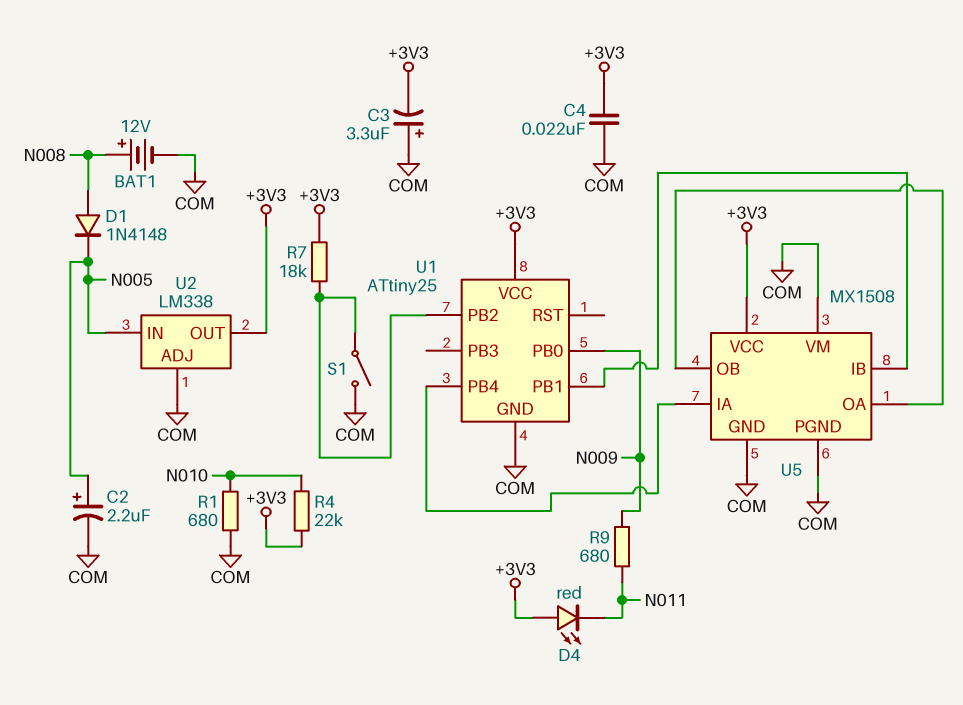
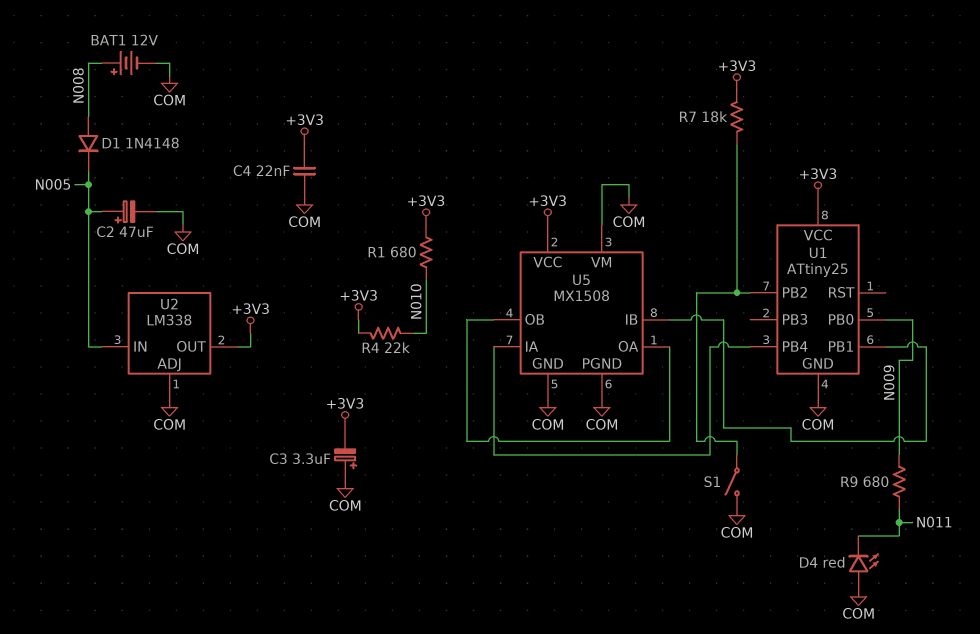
C2: 2.2uF (plus N005, minus COM) -> 47uF (plus N005, minus COM)
D4: LED red (A +3V3, K N011) -> LED red (A COM, K N011)
R1: 680 (COM, N010) -> 680 (+3V3, N010)

